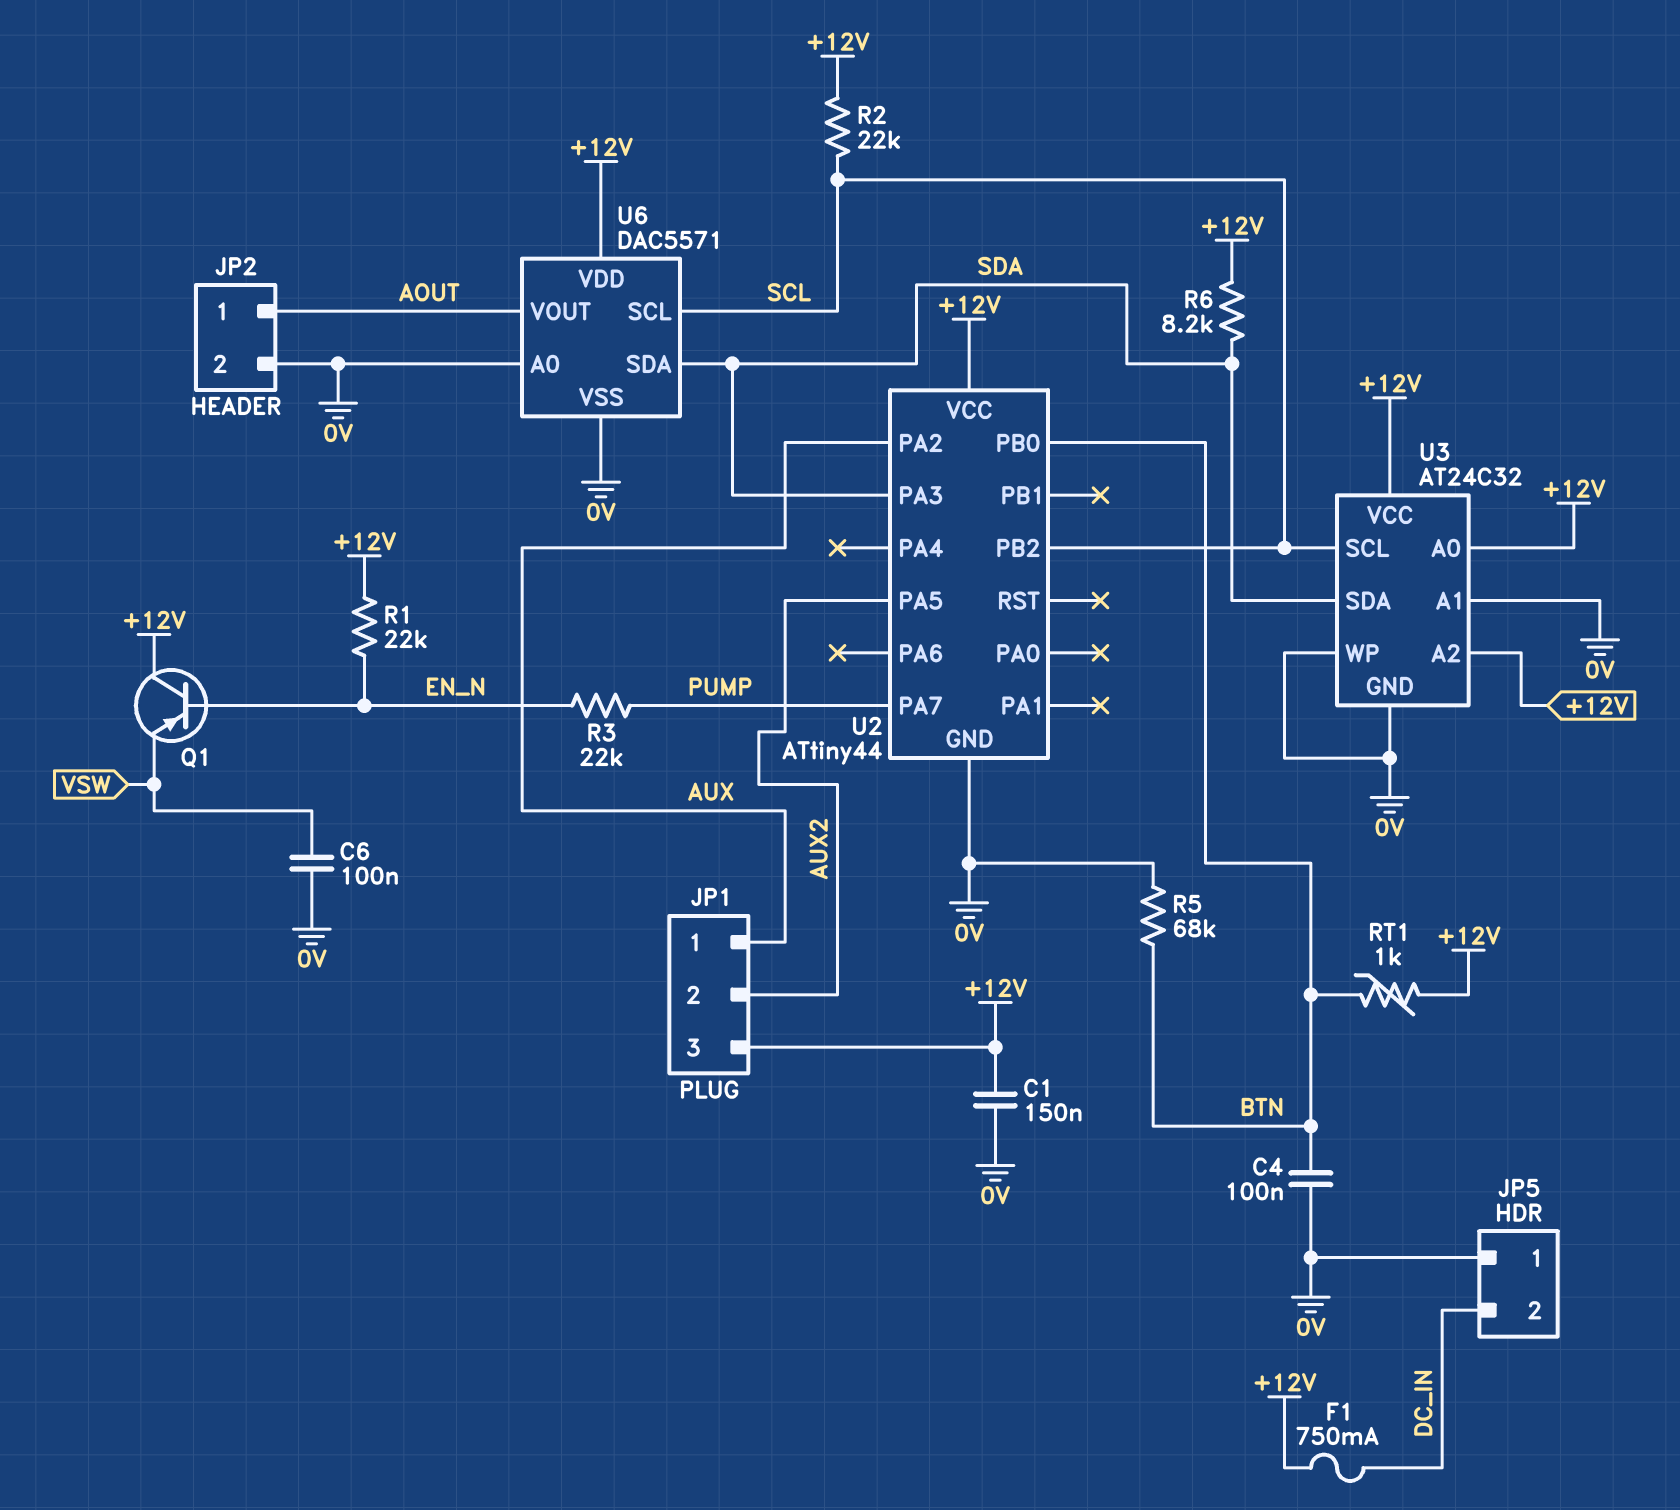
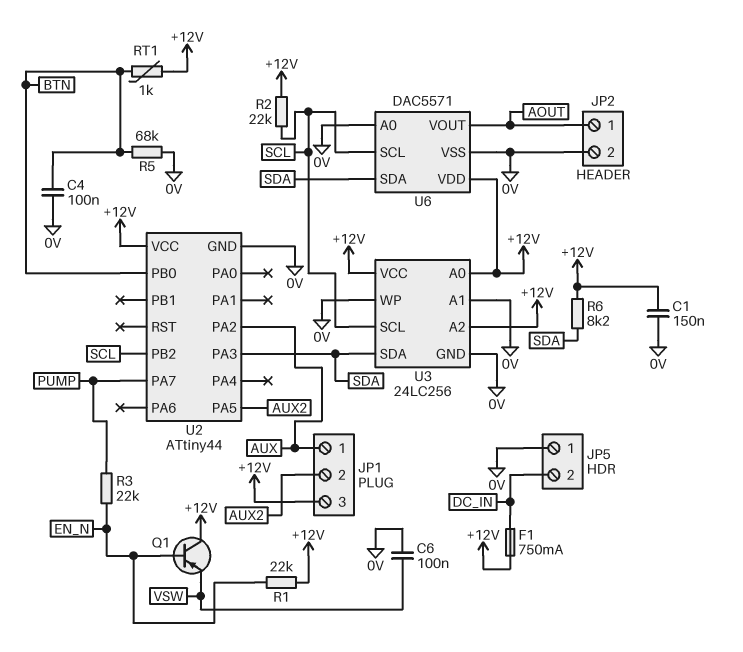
U3: AT24C32 -> 24LC256

